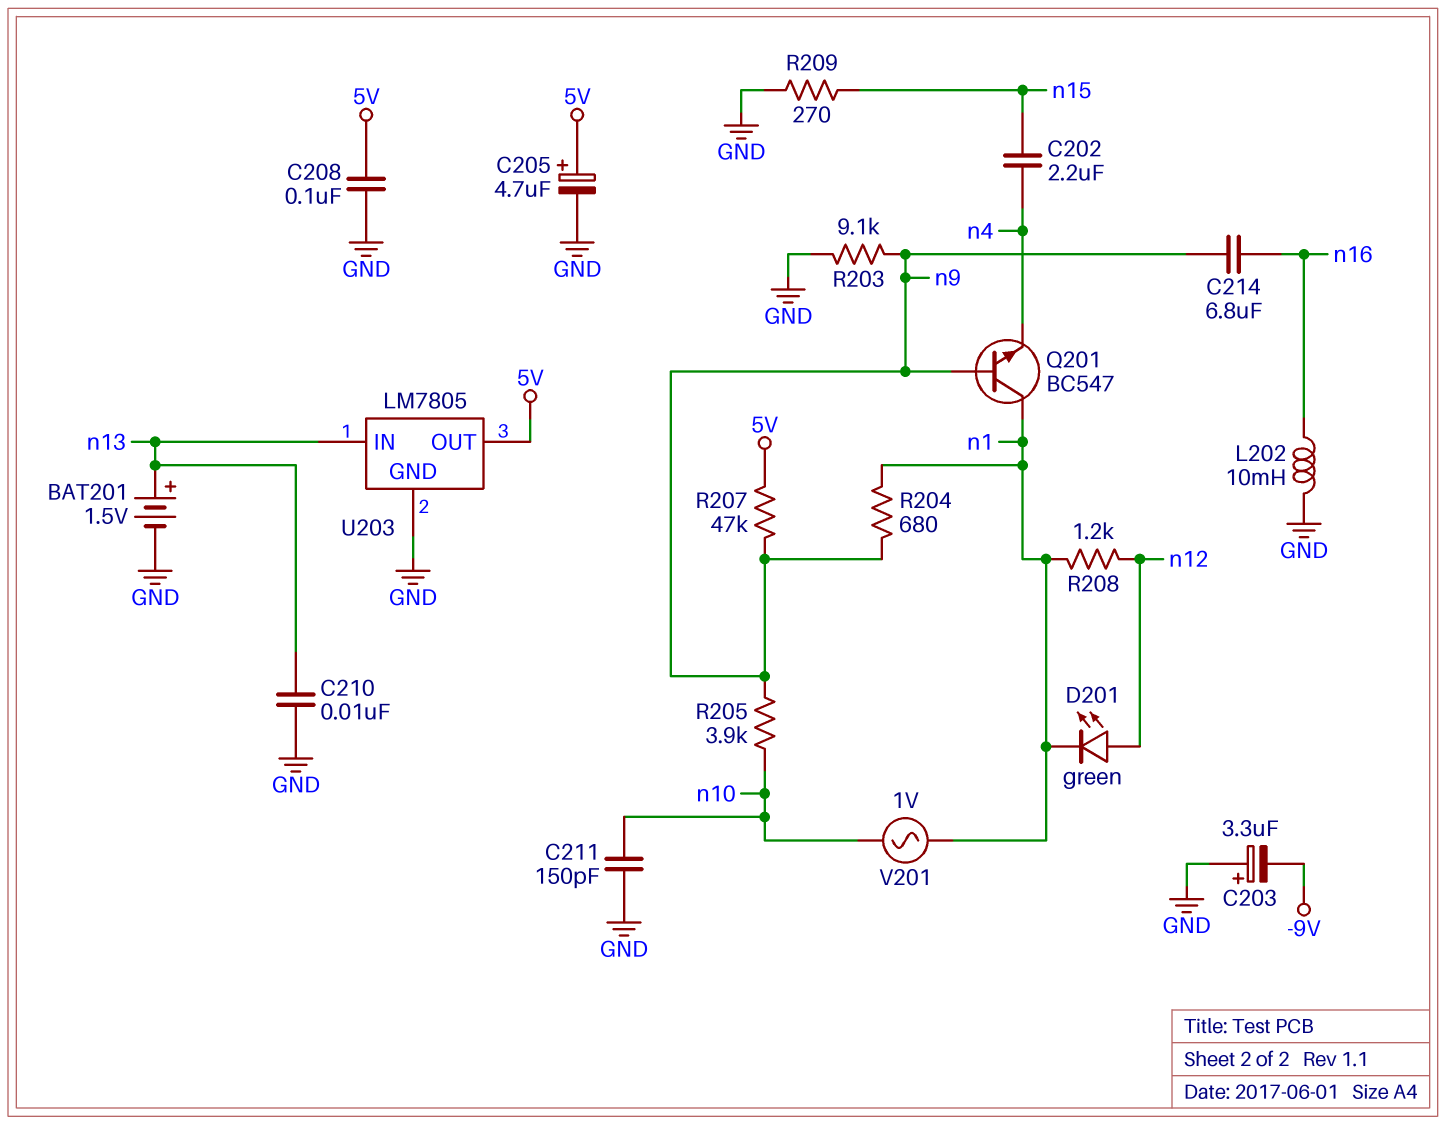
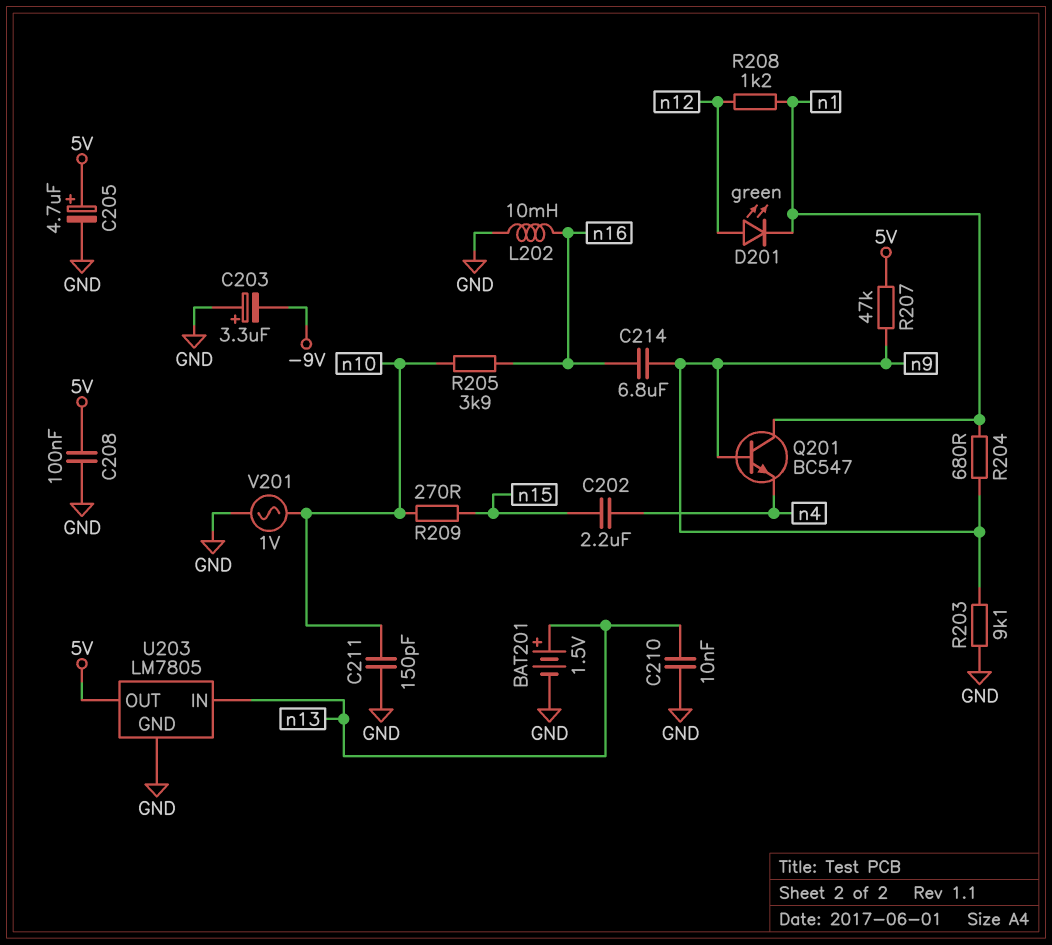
R205: 3.9k (n9, n10) -> 3.9k (n10, n16)
R209: 270 (GND, n15) -> 270 (n10, n15)
V201: AC 1V (n1, n10) -> AC 1V (GND, n10)

